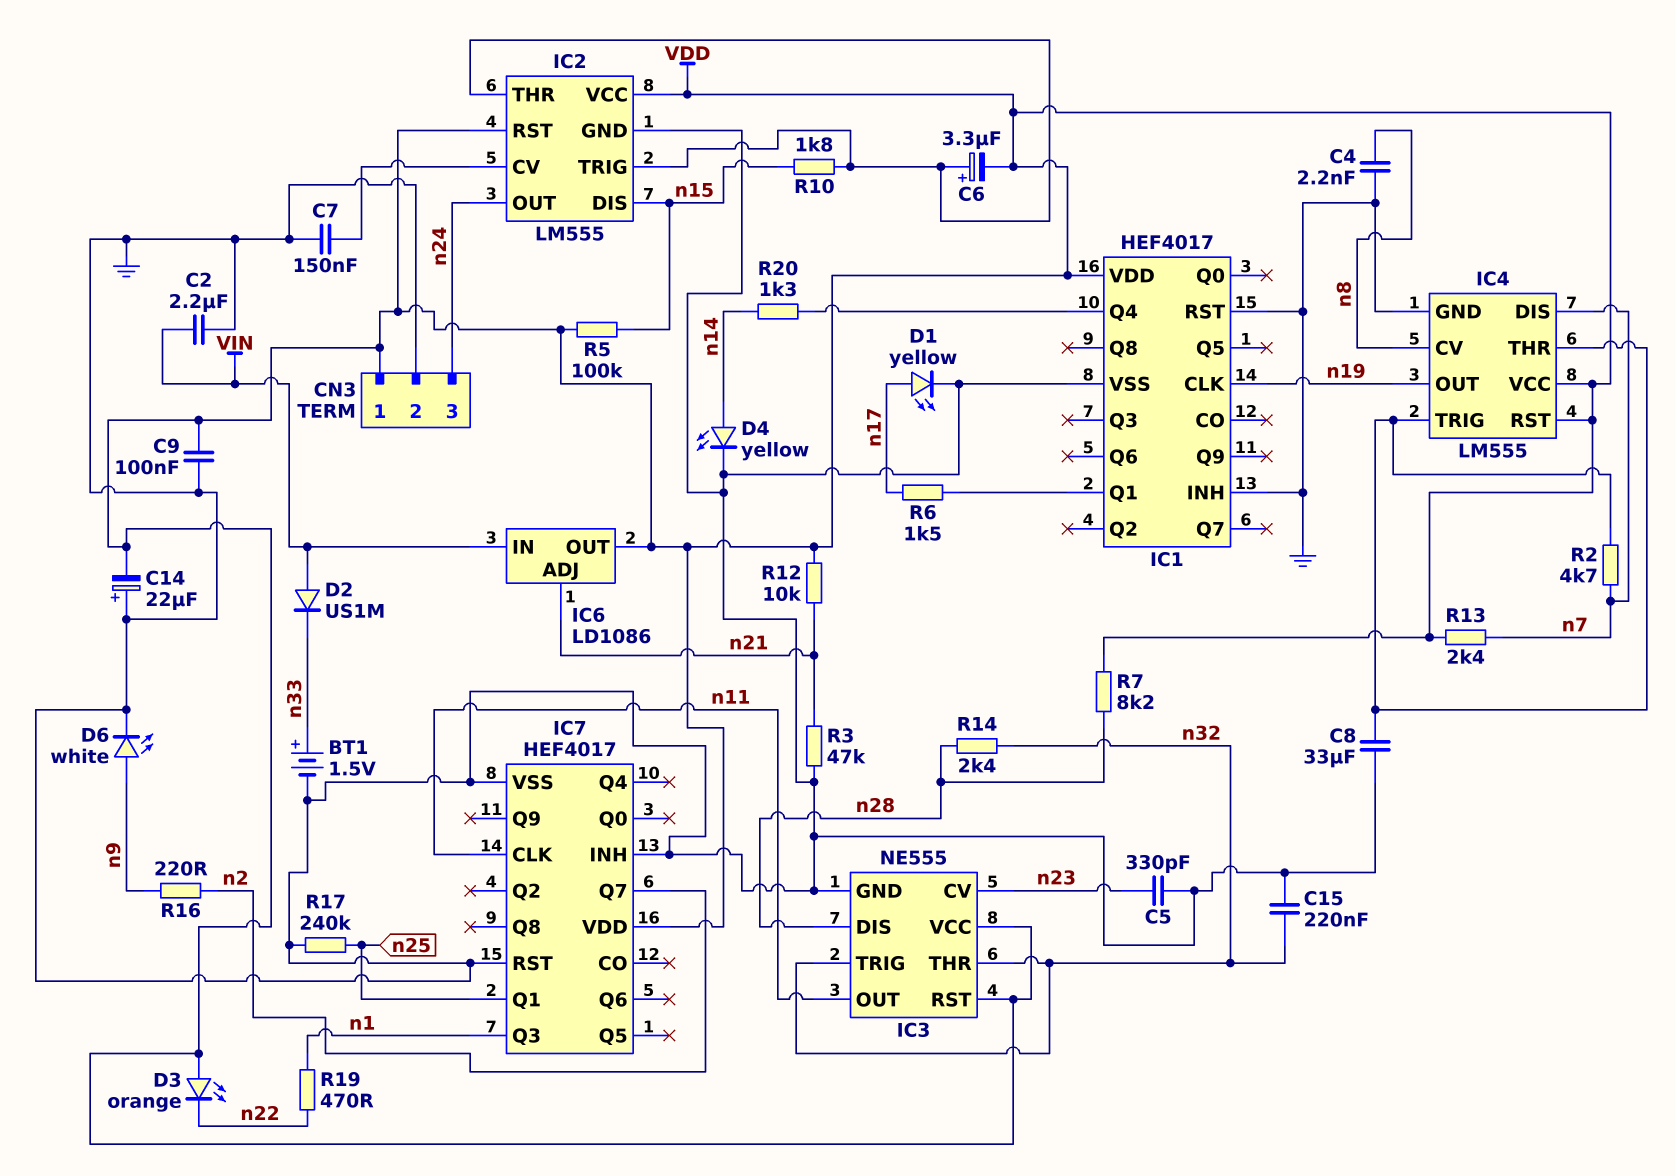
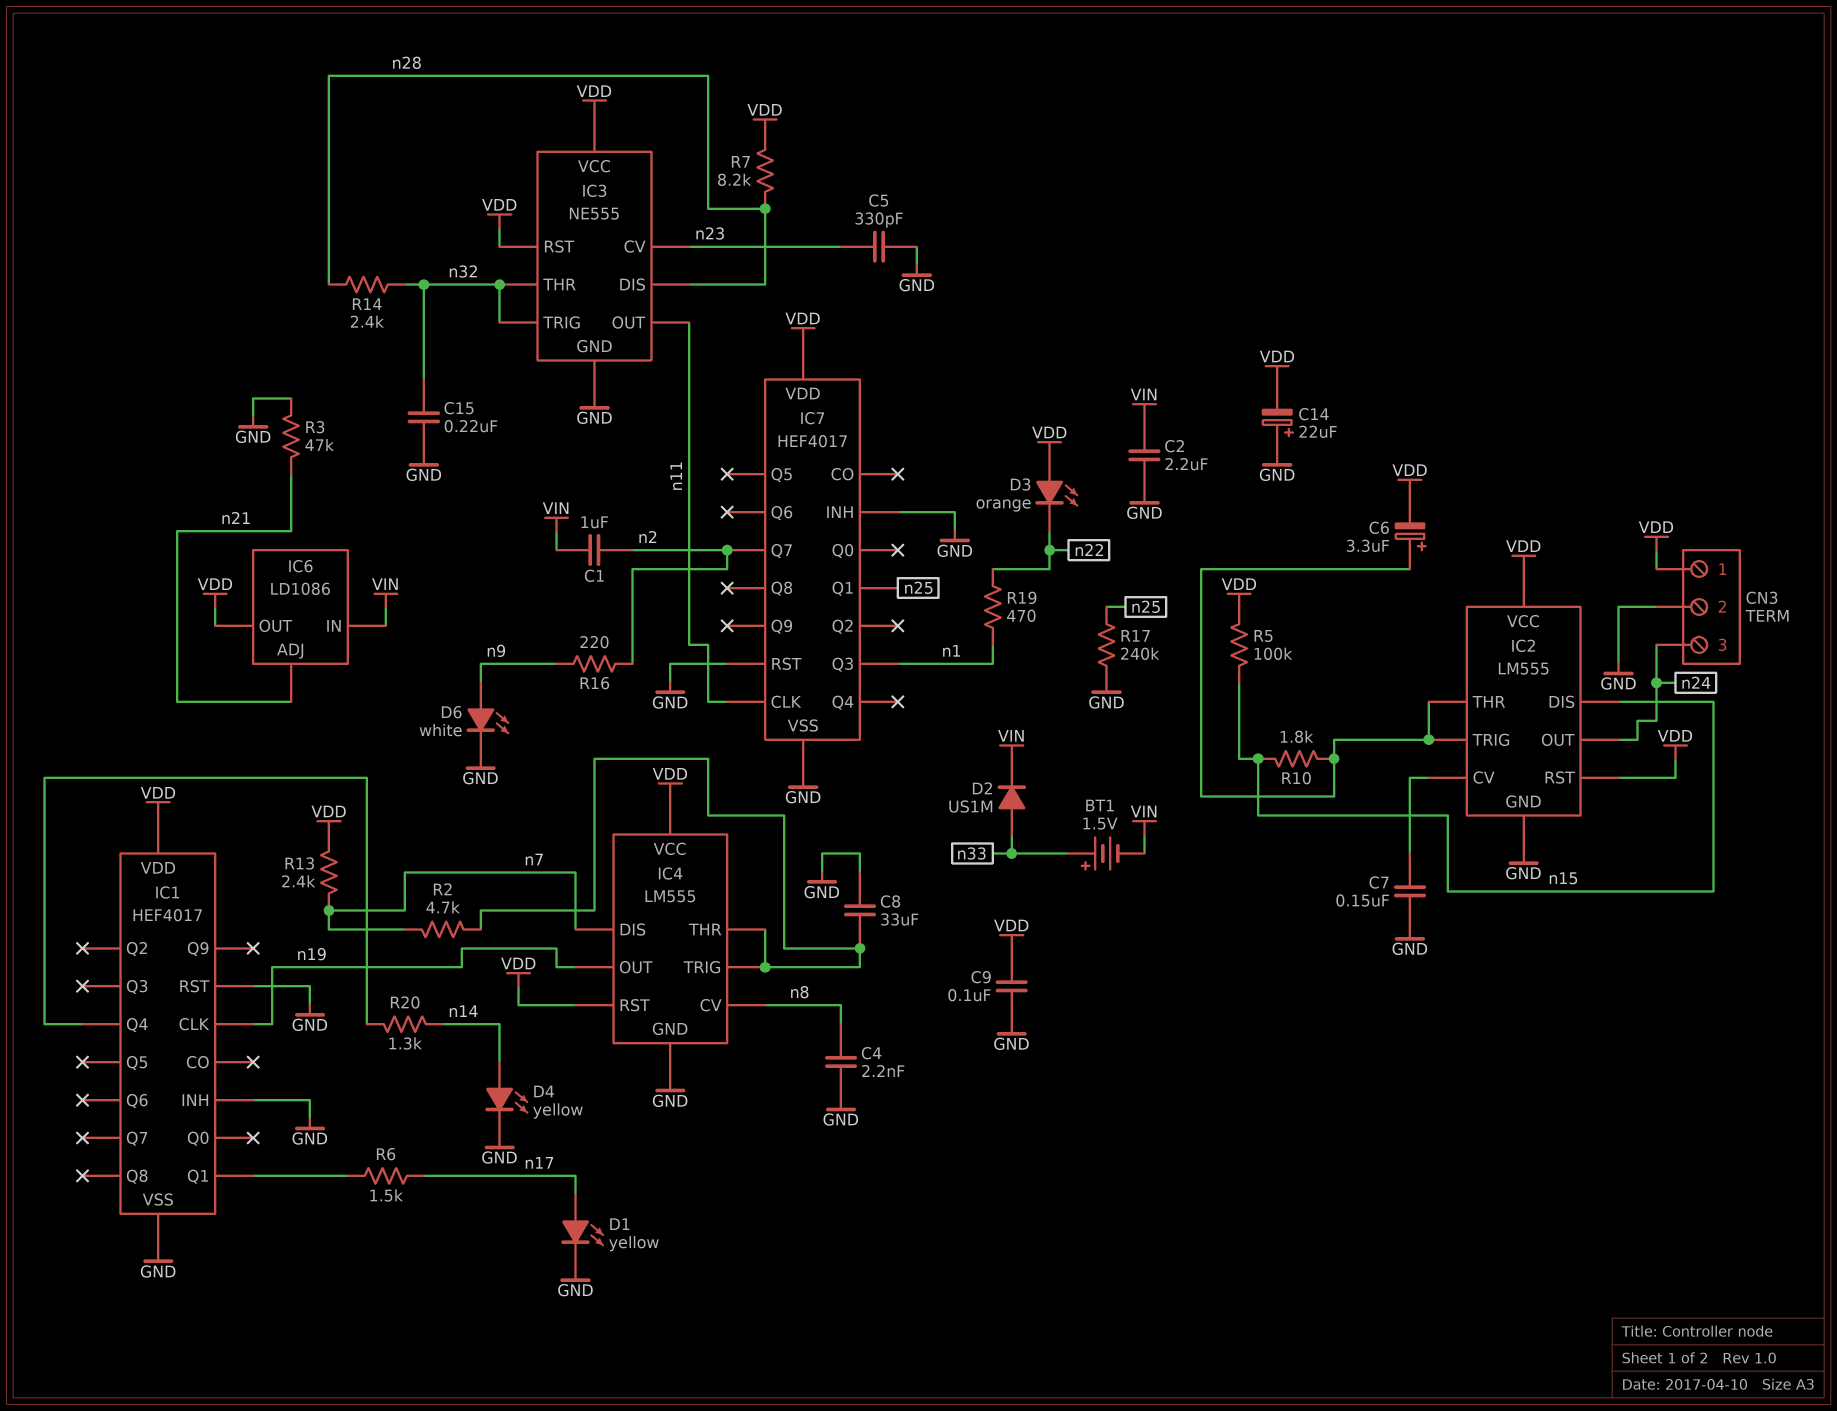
BT1: 1.5V (plus n33, minus GND) -> 1.5V (plus n33, minus VIN)
C1: none -> 1uF (VIN, n2)
D2: diode US1M (A VIN, K n33) -> diode US1M (A n33, K VIN)
R12: 10k (VDD, n21) -> none

